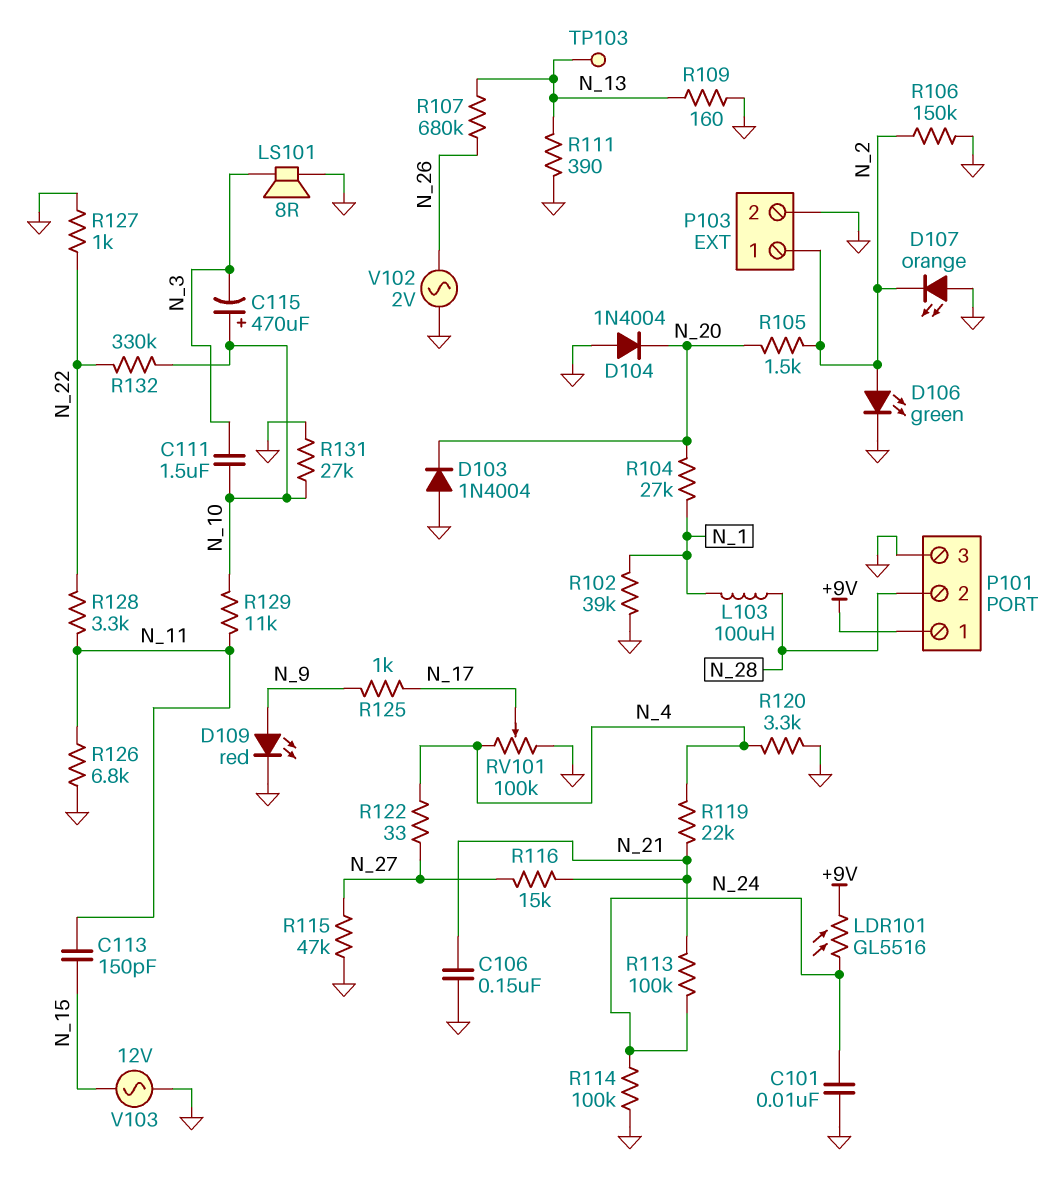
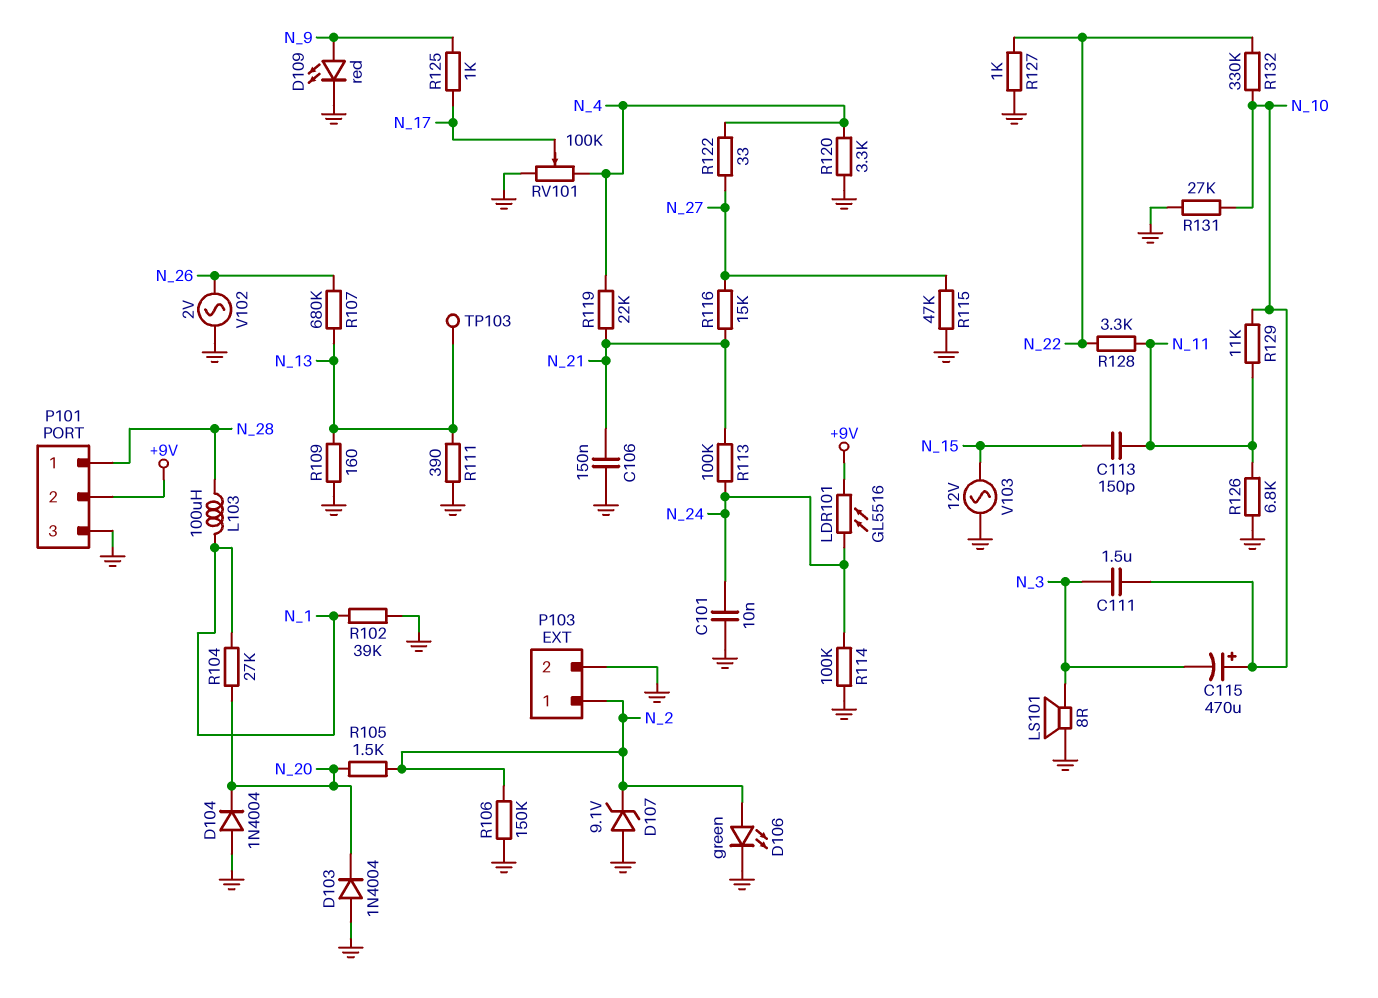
D107: LED orange (A GND, K N_2) -> zener 9.1V (A GND, K N_2)
P101 pin 1: +9V -> N_28
P101 pin 2: N_28 -> +9V

